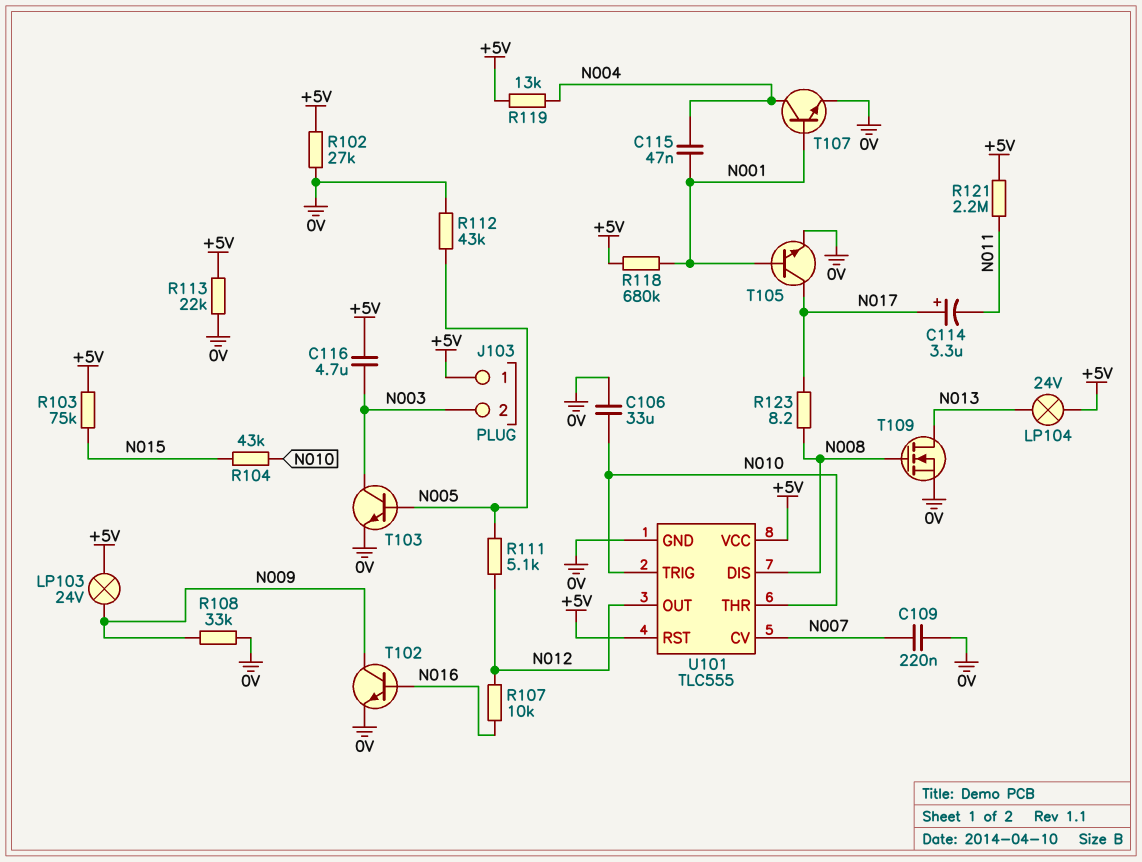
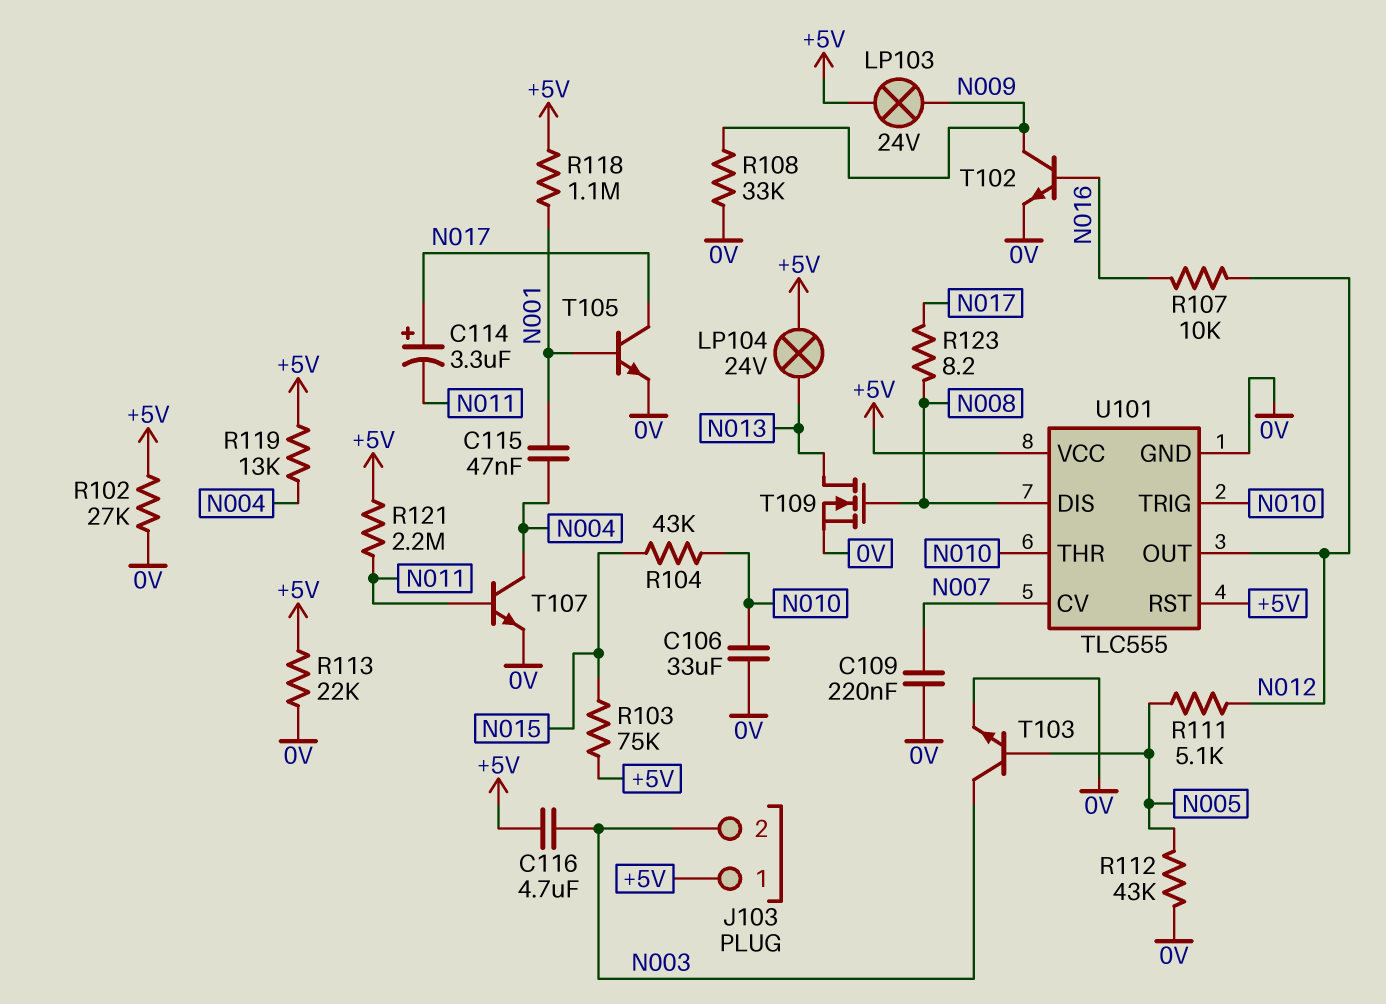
R118: 680k (+5V, N001) -> 1.1M (+5V, N001)
T107: NPN (B N001, C N004, E 0V) -> NPN (B N011, C N004, E 0V)

